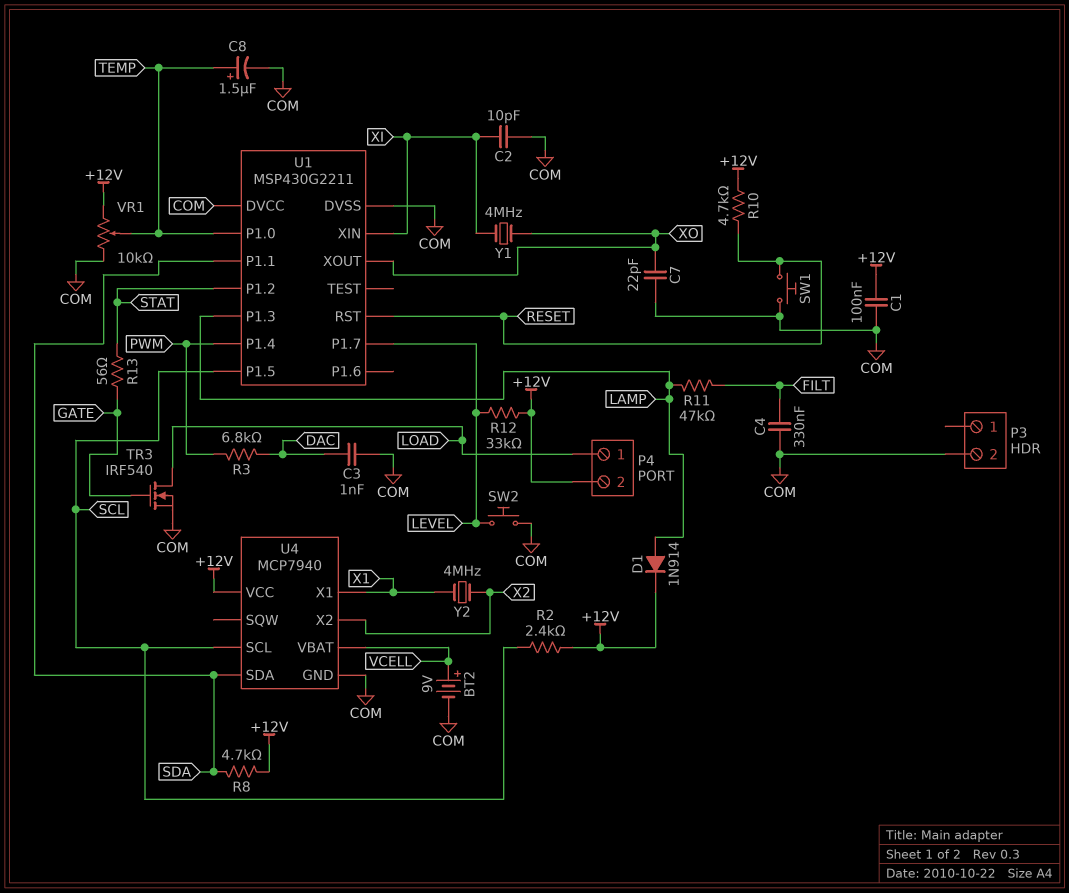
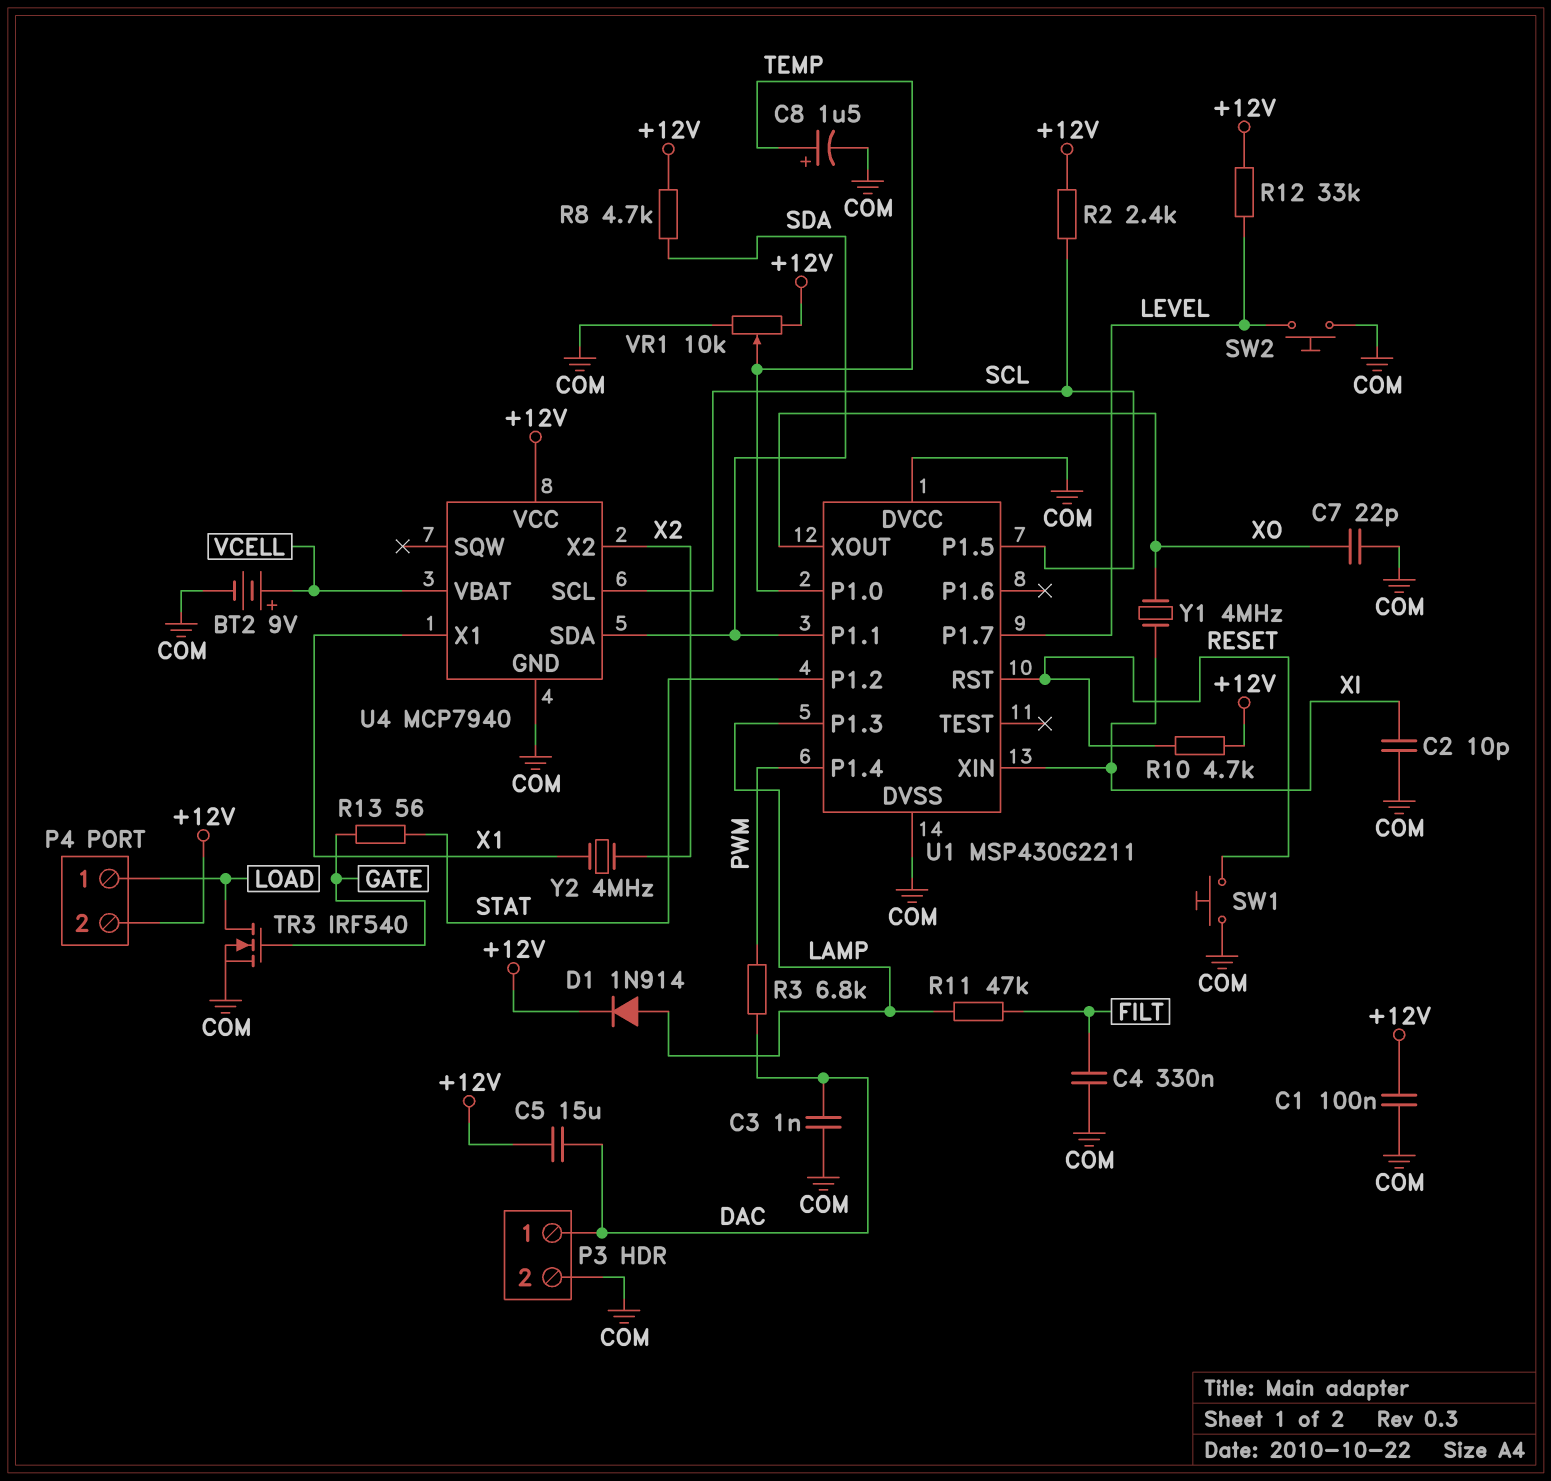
C5: none -> 15uF (+12V, DAC)
P3 pin 1: none -> DAC

